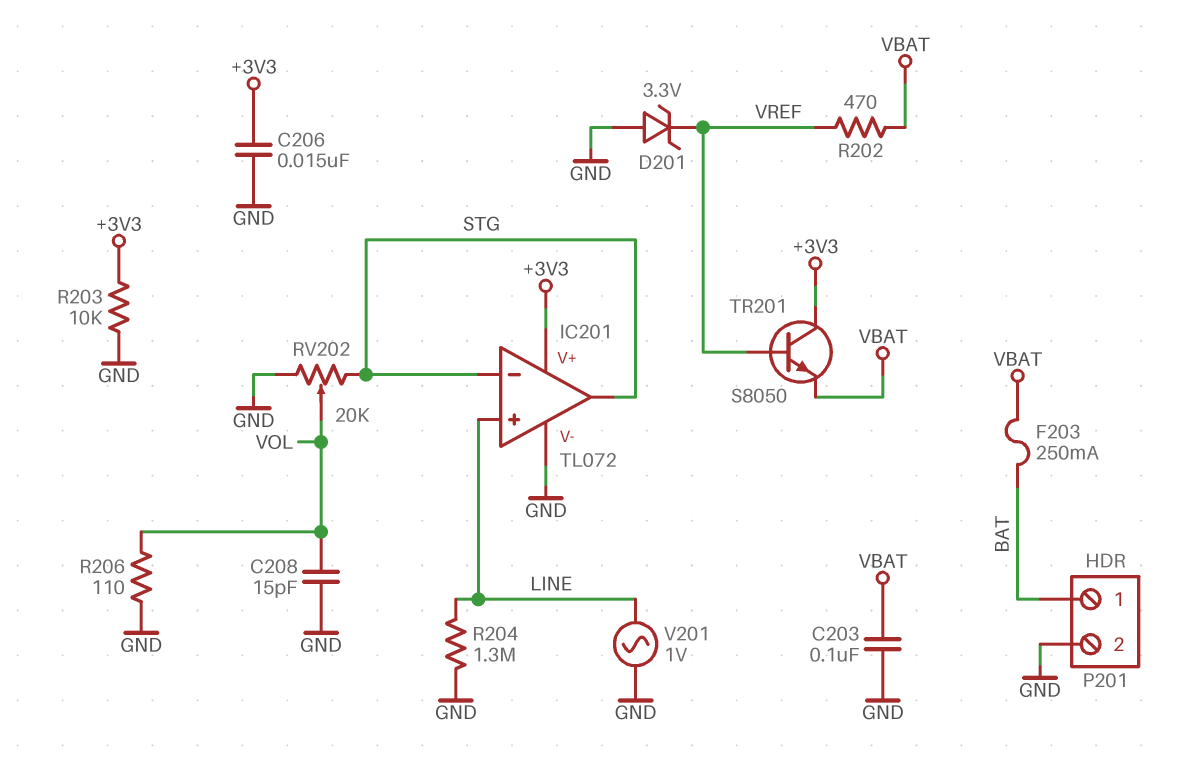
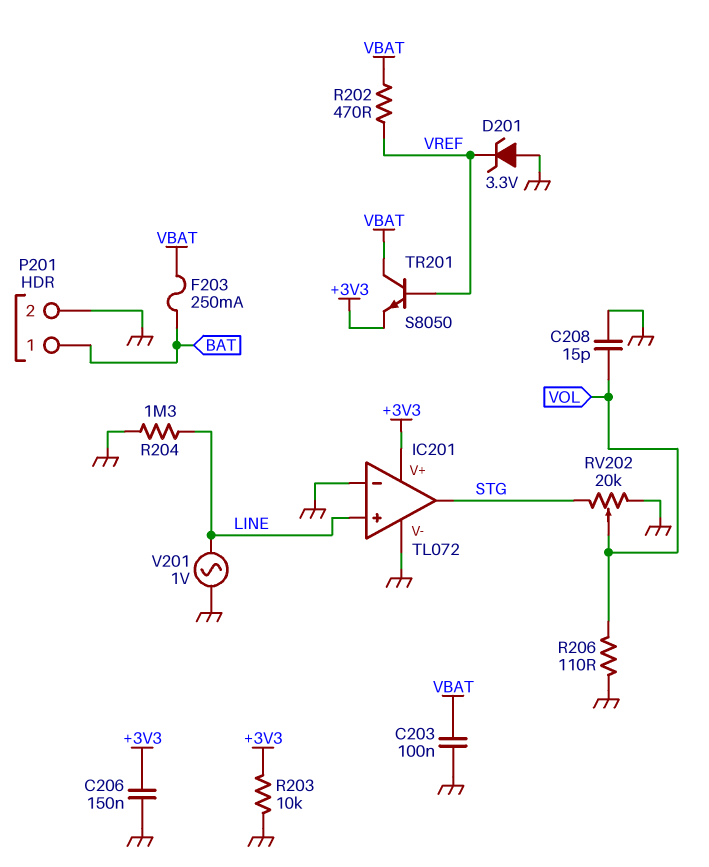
C206: 15nF (+3V3, GND) -> 150nF (+3V3, GND)
IC201 pin in-: STG -> GND
TR201: NPN S8050 (B VREF, C +3V3, E VBAT) -> NPN S8050 (B VREF, C VBAT, E +3V3)

